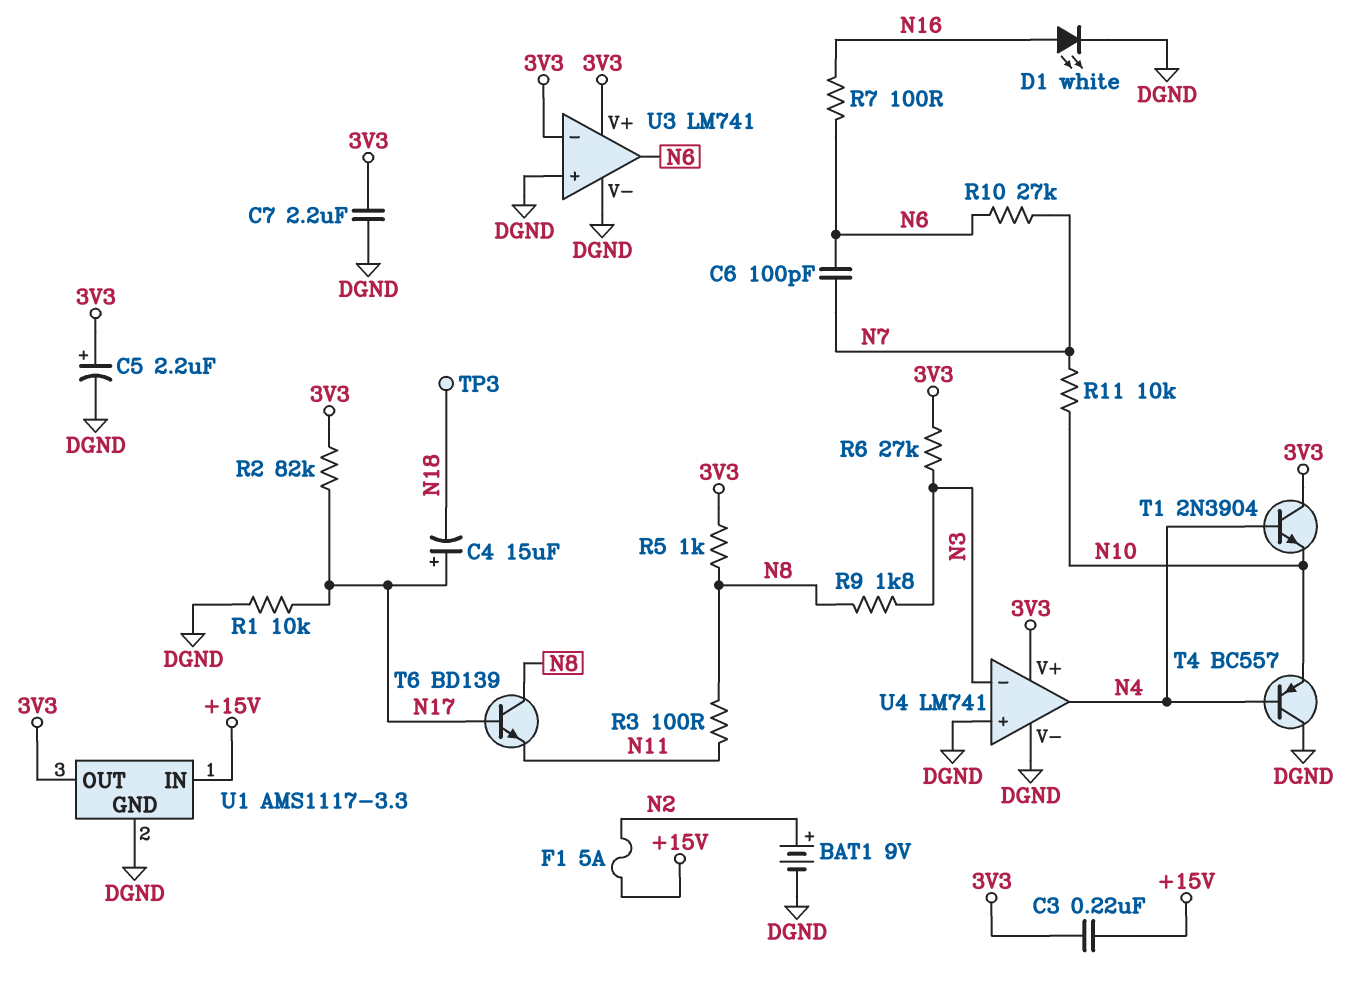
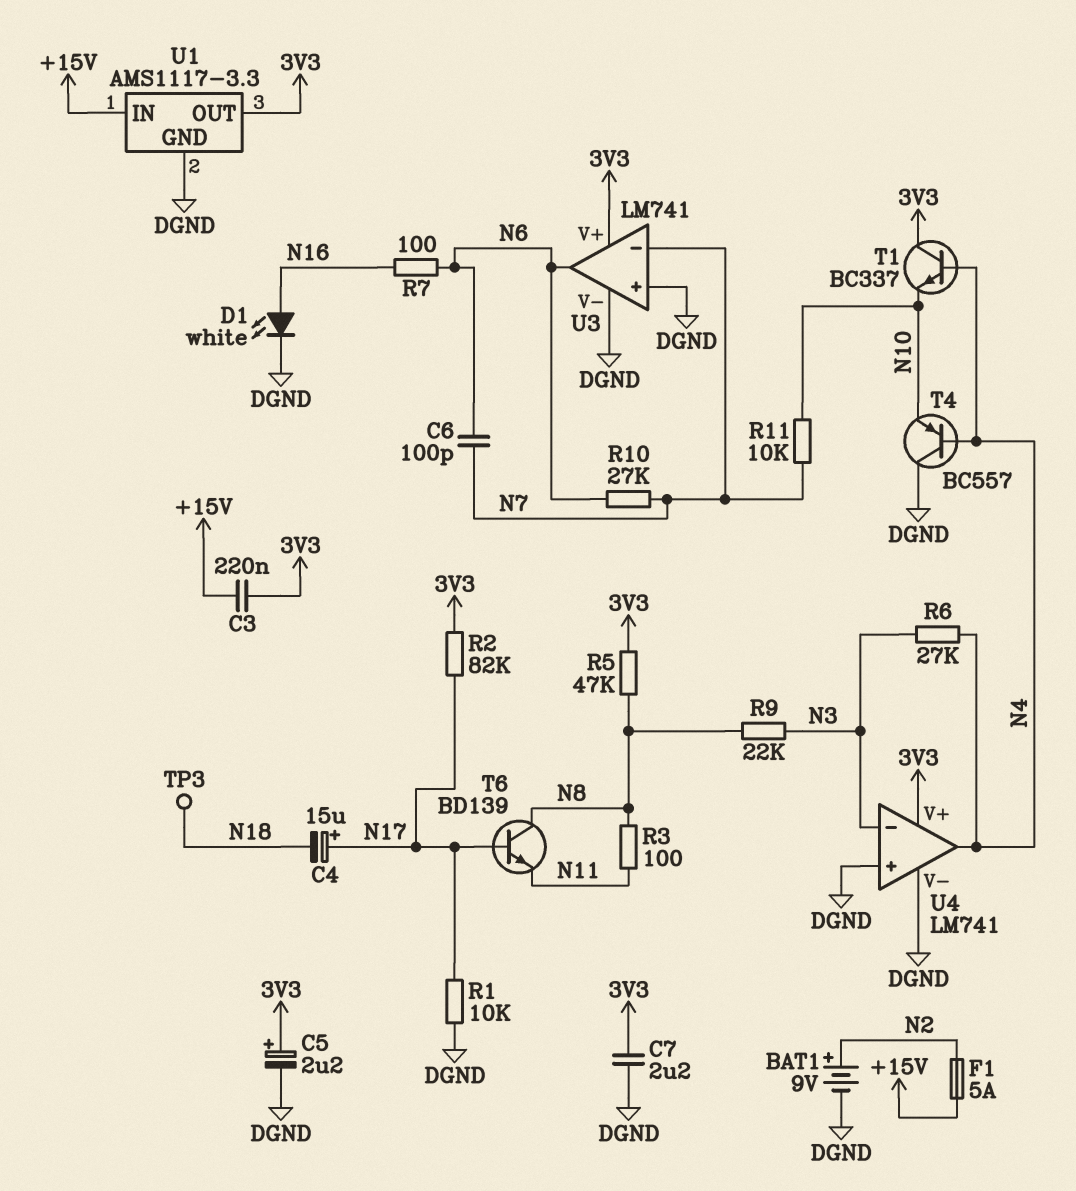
R5: 1k (3V3, N8) -> 47k (3V3, N8)
R6: 27k (3V3, N3) -> 27k (N3, N4)
R9: 1.8k (N3, N8) -> 22k (N3, N8)
T1: NPN 2N3904 (B N4, C 3V3, E N10) -> NPN BC337 (B N4, C 3V3, E N10)
U3 pin in-: 3V3 -> N7

